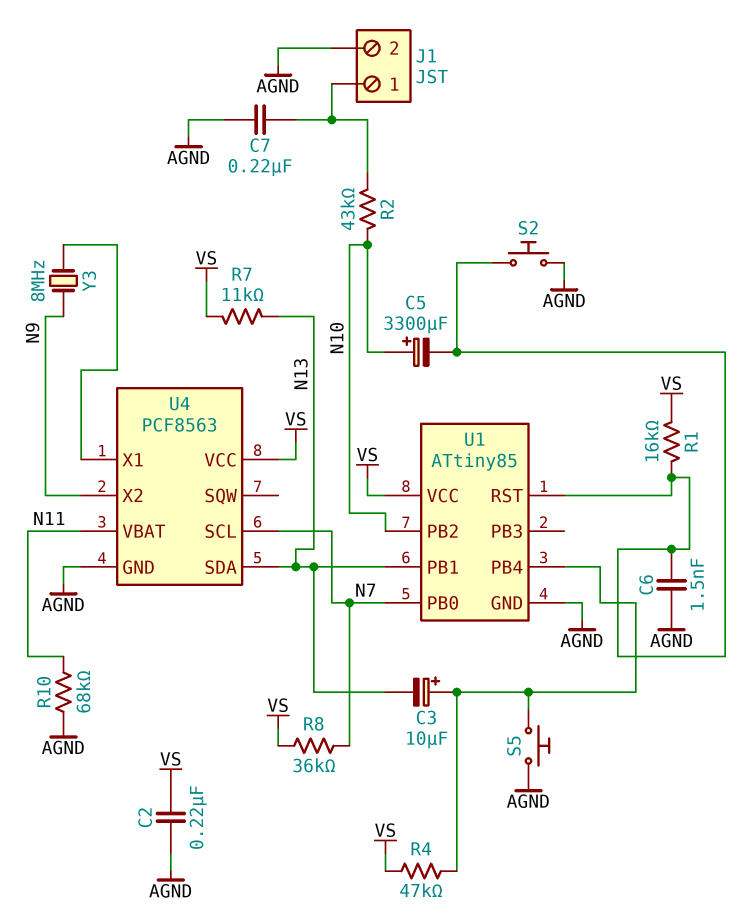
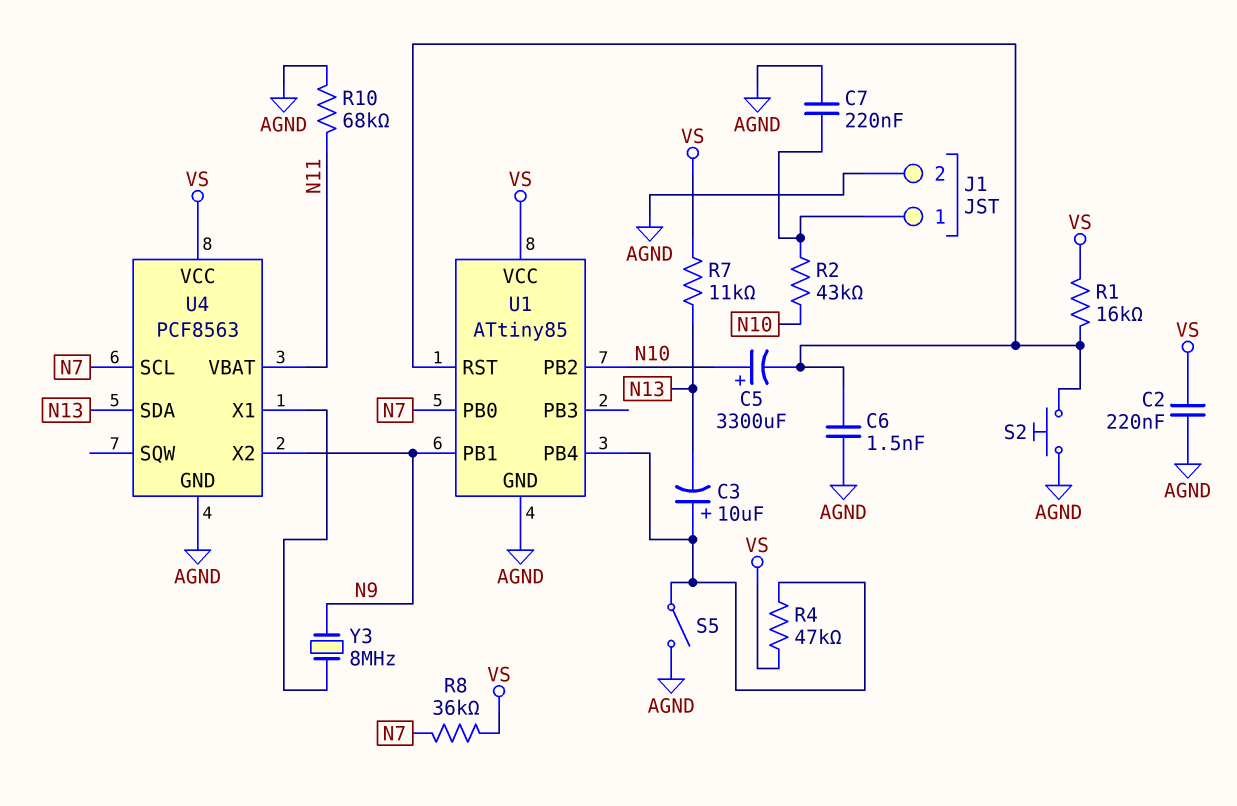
S5: button (AGND, U1/PB4) -> switch (AGND, U1/PB4)
U1 pin PB1: N13 -> N9

